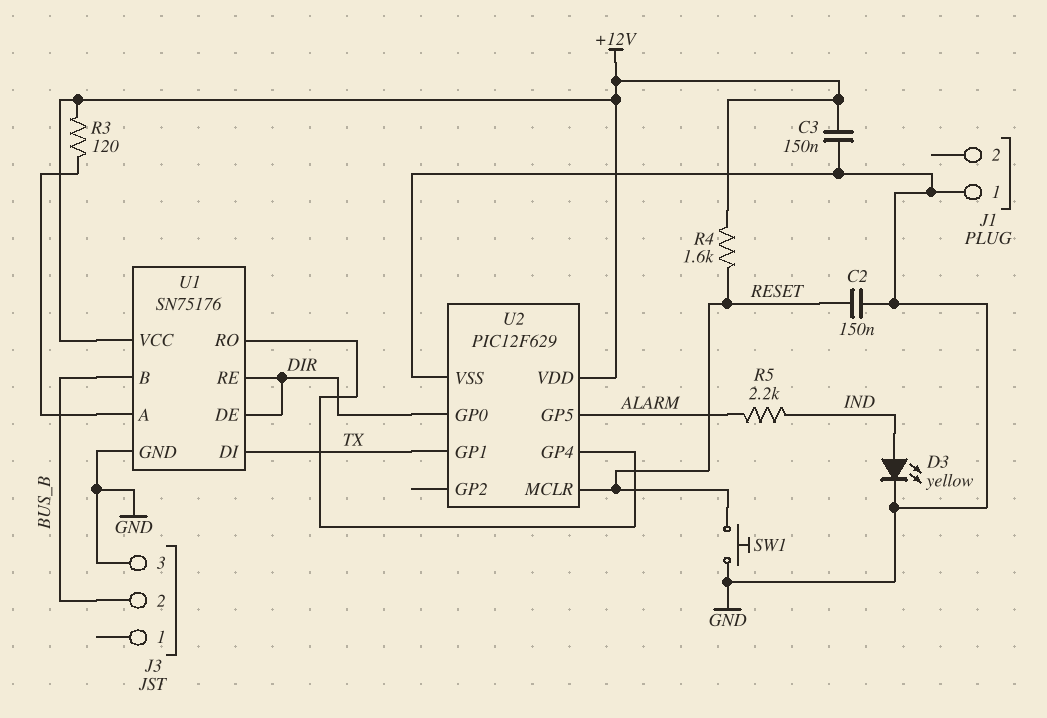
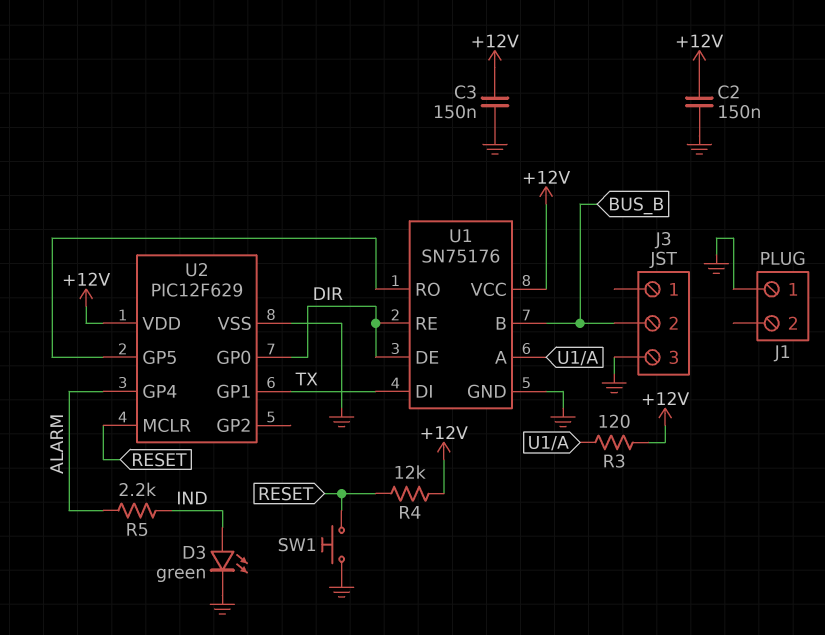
C2: 150nF (GND, RESET) -> 150nF (+12V, GND)
D3: LED yellow (A IND, K GND) -> LED green (A IND, K GND)
R4: 1.6k (+12V, RESET) -> 12k (+12V, RESET)
U2 pin GP4: U1/RO -> ALARM
U2 pin GP5: ALARM -> U1/RO

